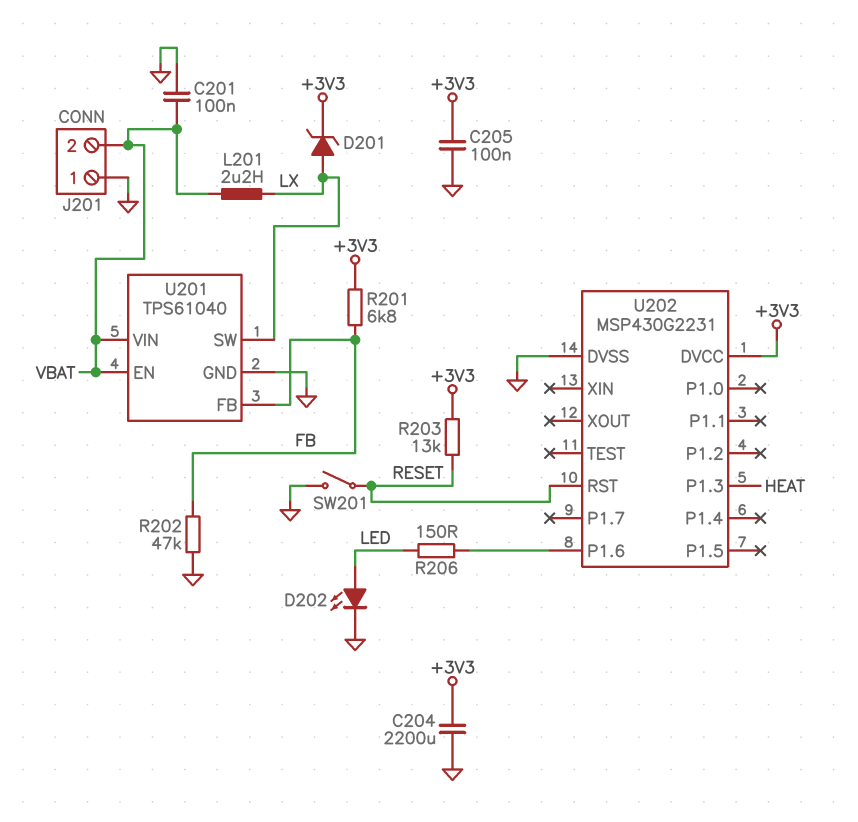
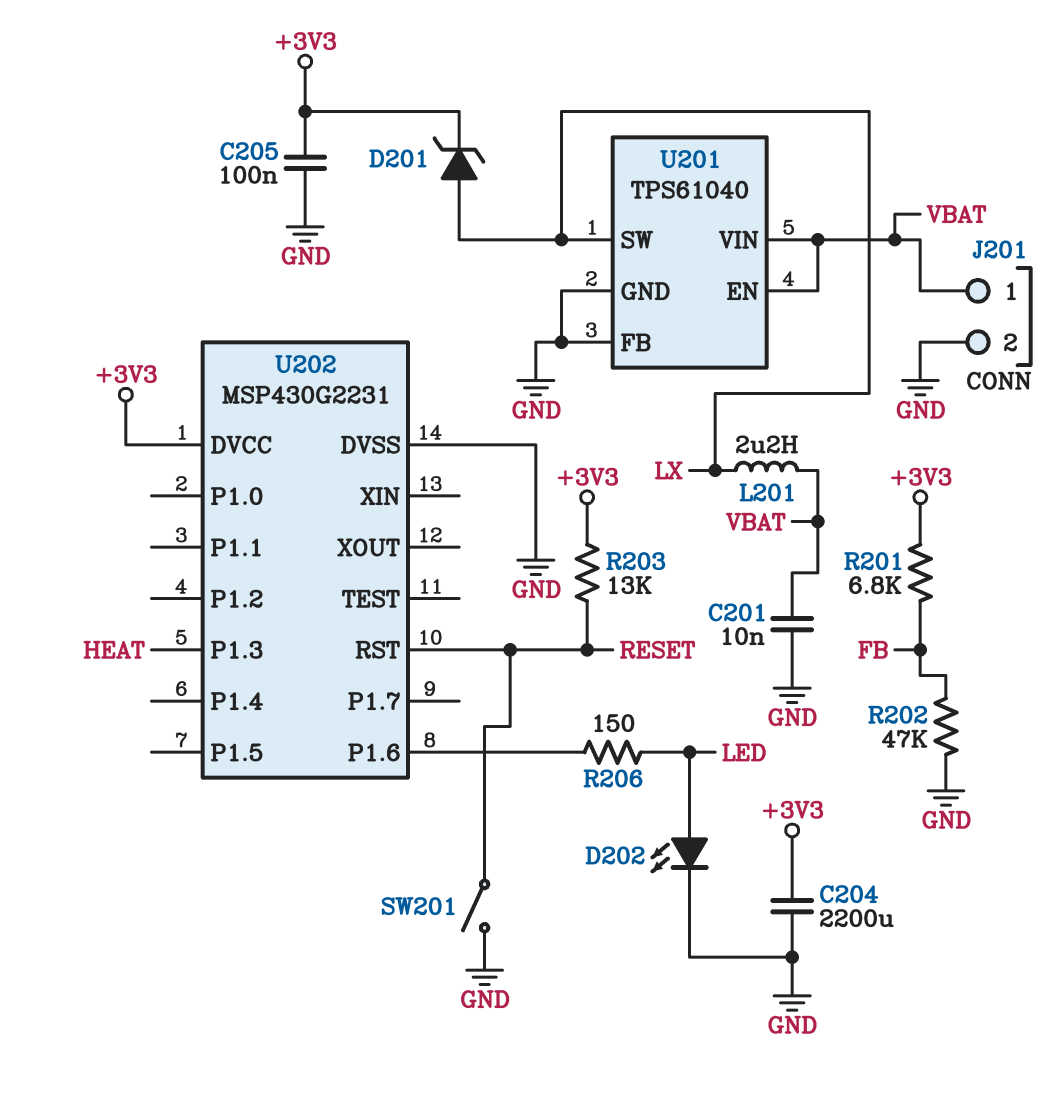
C201: 100nF (GND, VBAT) -> 10nF (GND, VBAT)
J201 pin 1: GND -> VBAT
J201 pin 2: VBAT -> GND
U201 pin FB: FB -> GND

